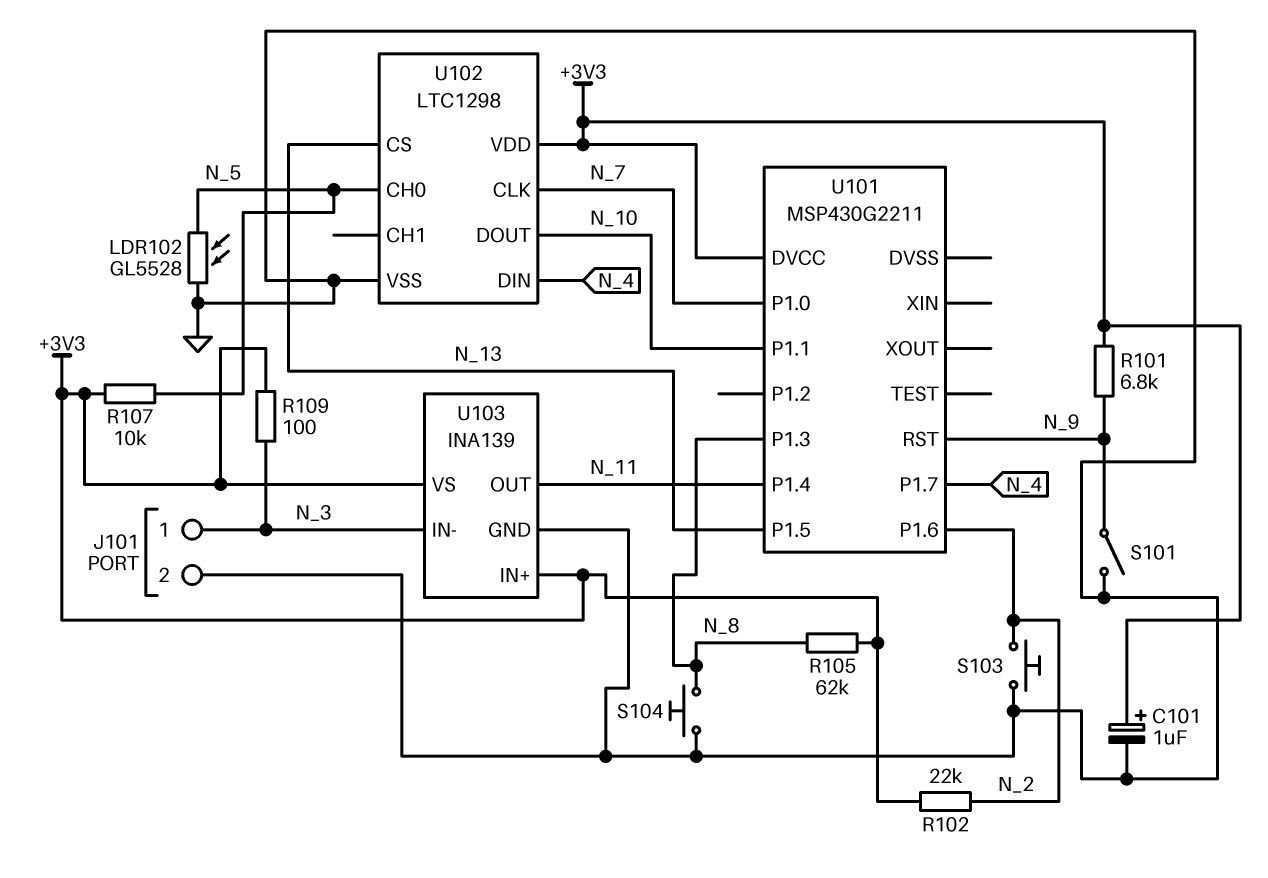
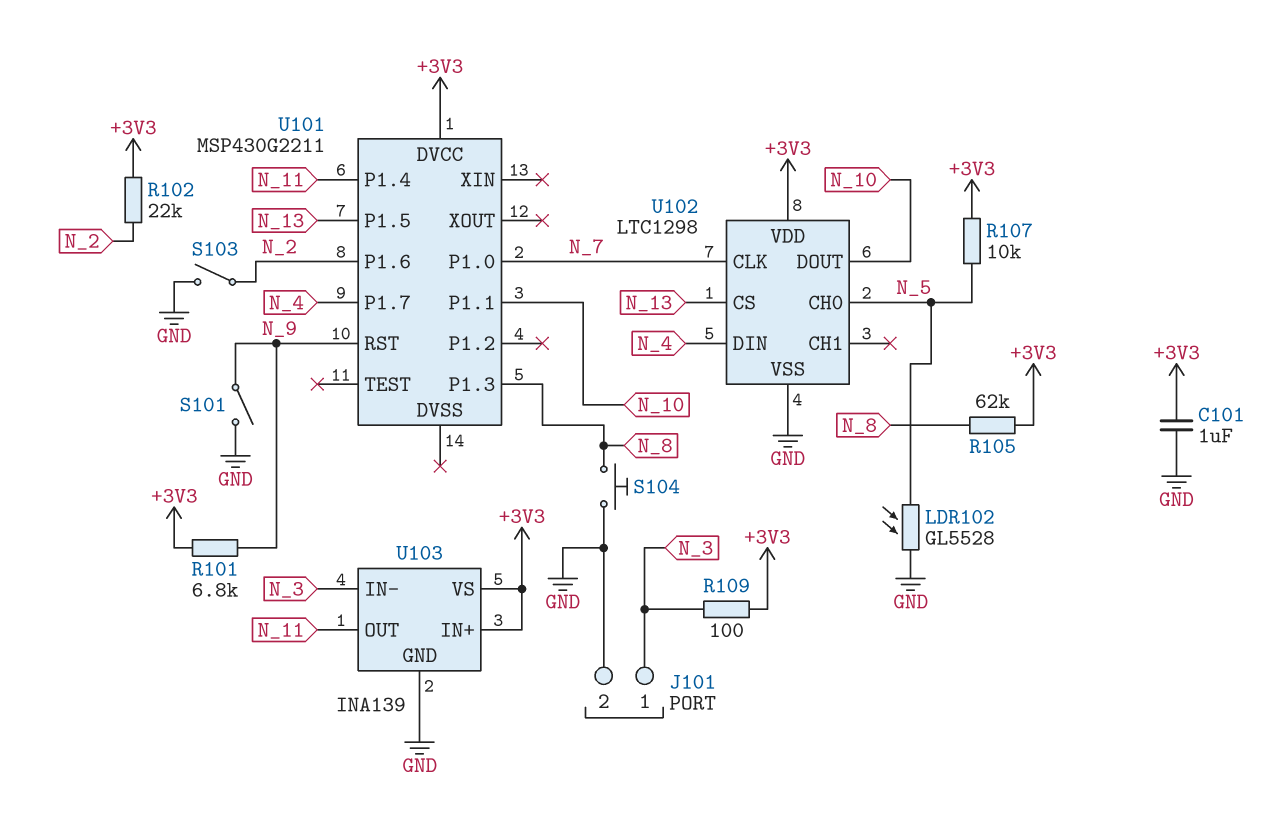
C101: 1uF (plus +3V3, minus GND) -> 1uF (+3V3, GND)
S103: button (GND, N_2) -> switch (GND, N_2)

